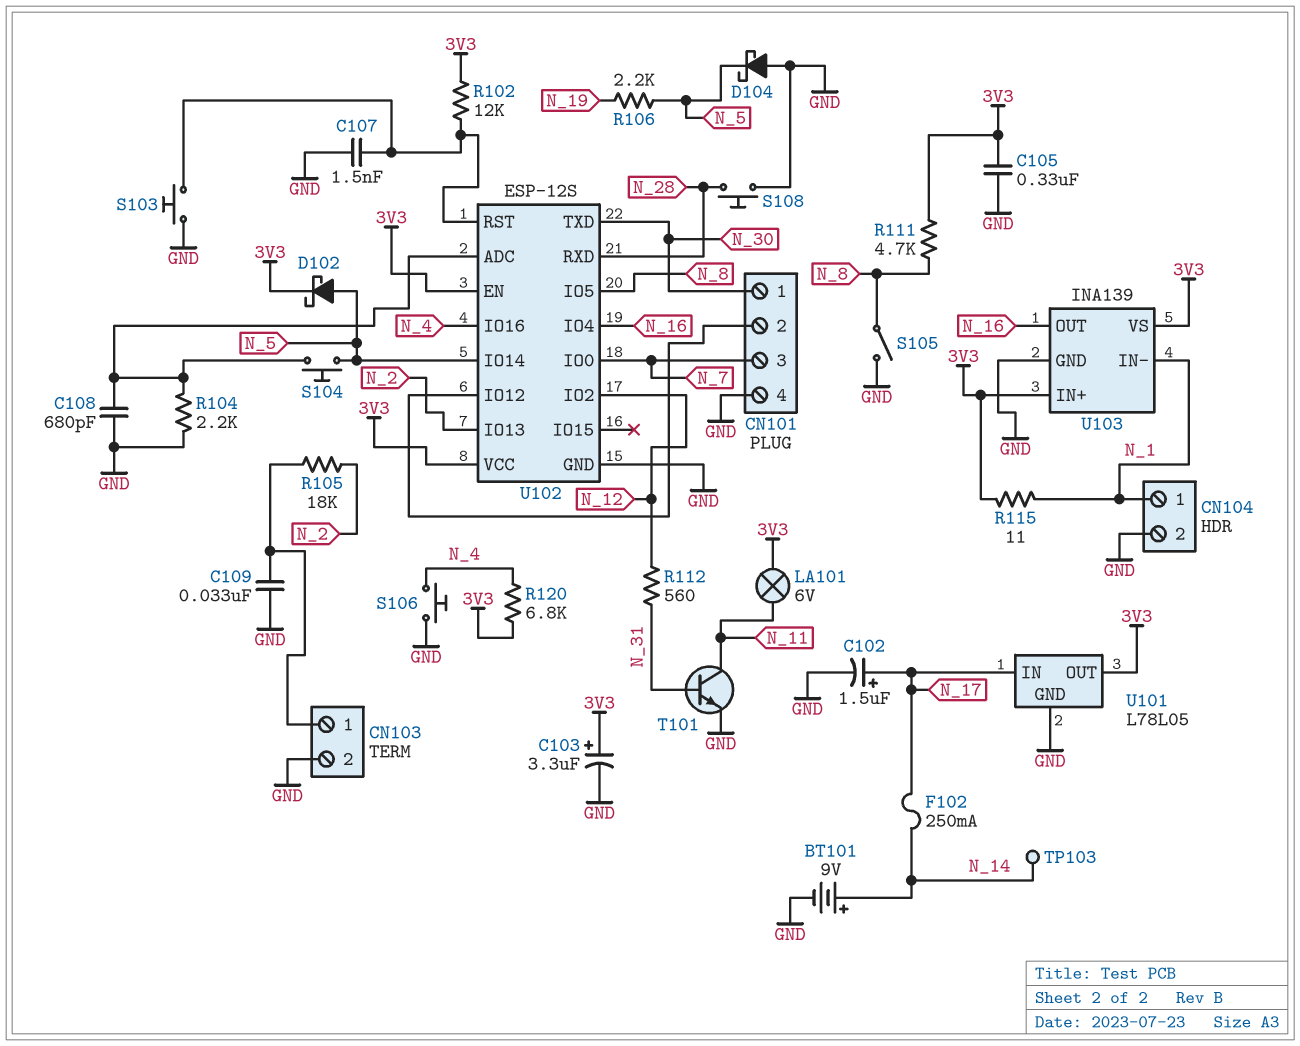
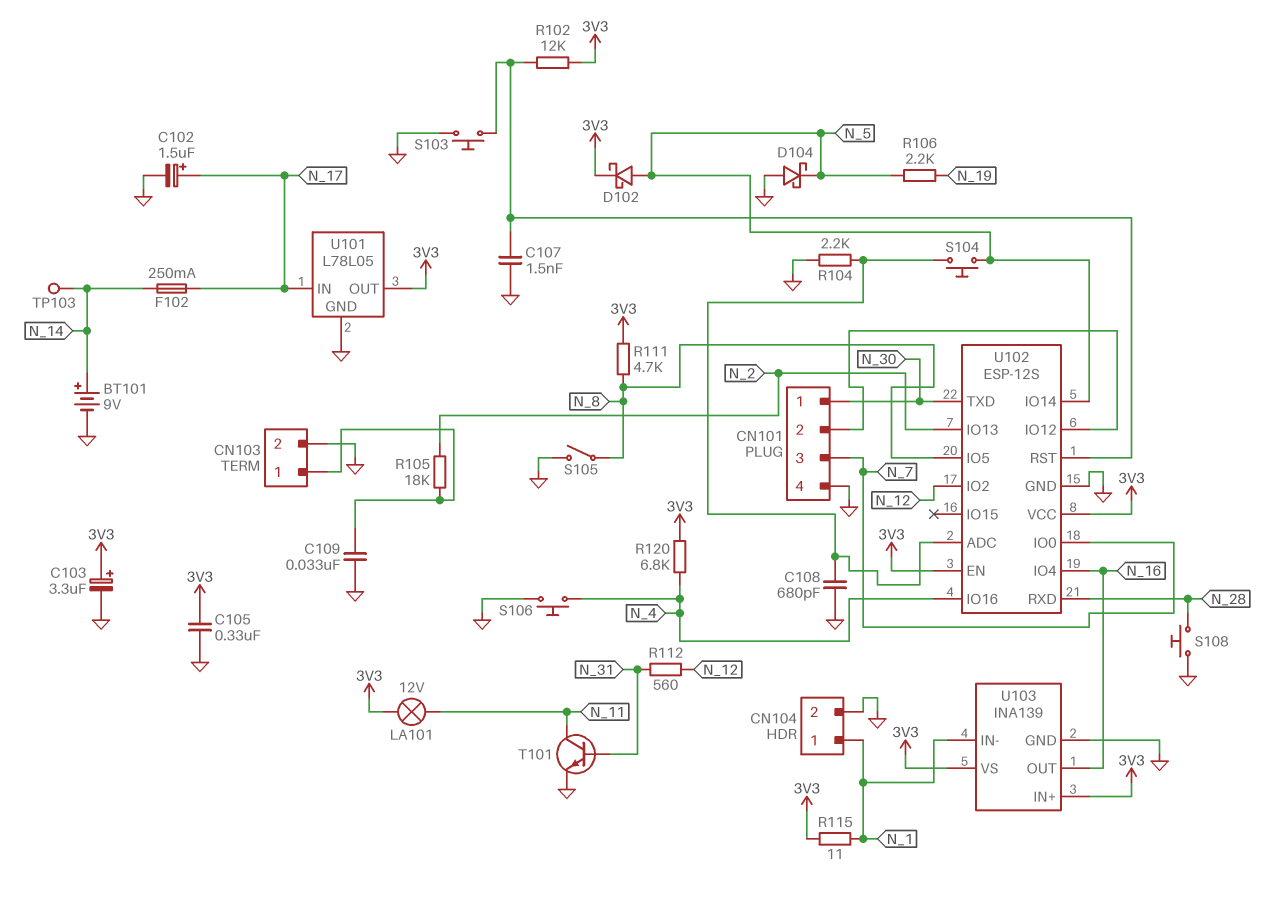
LA101: lamp 6V (3V3, N_11) -> lamp 12V (3V3, N_11)

